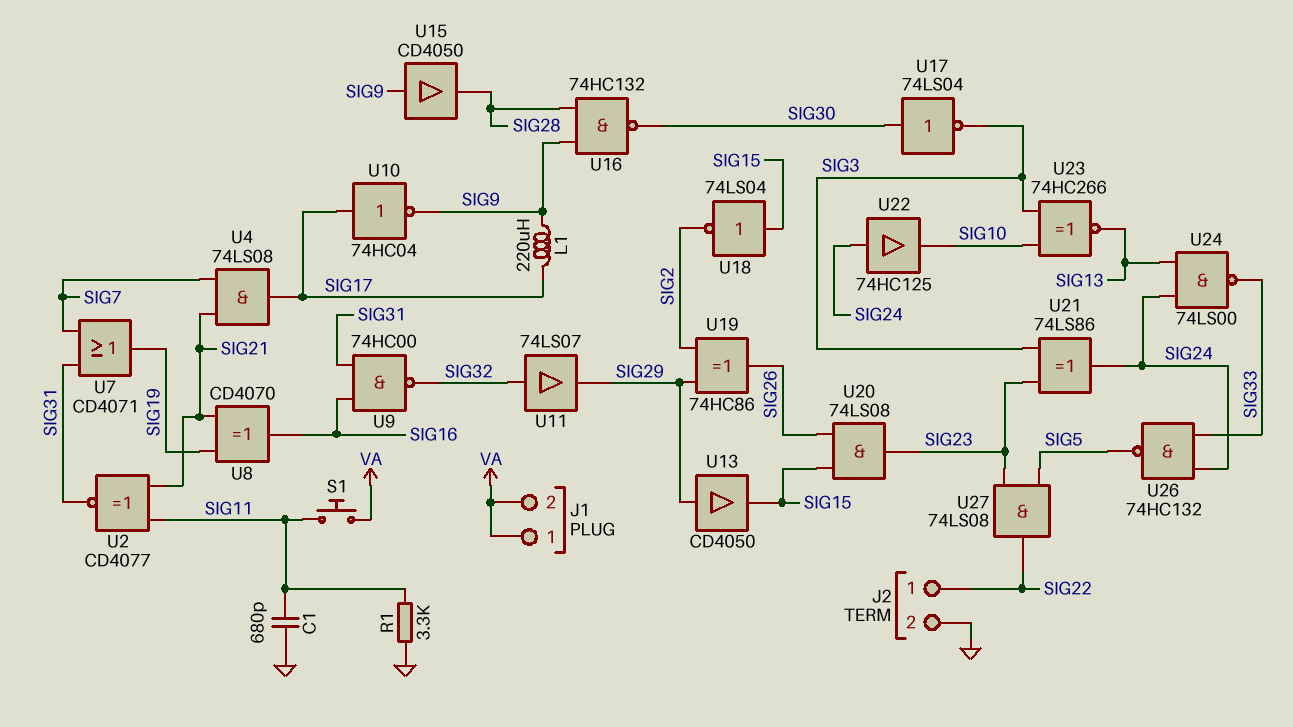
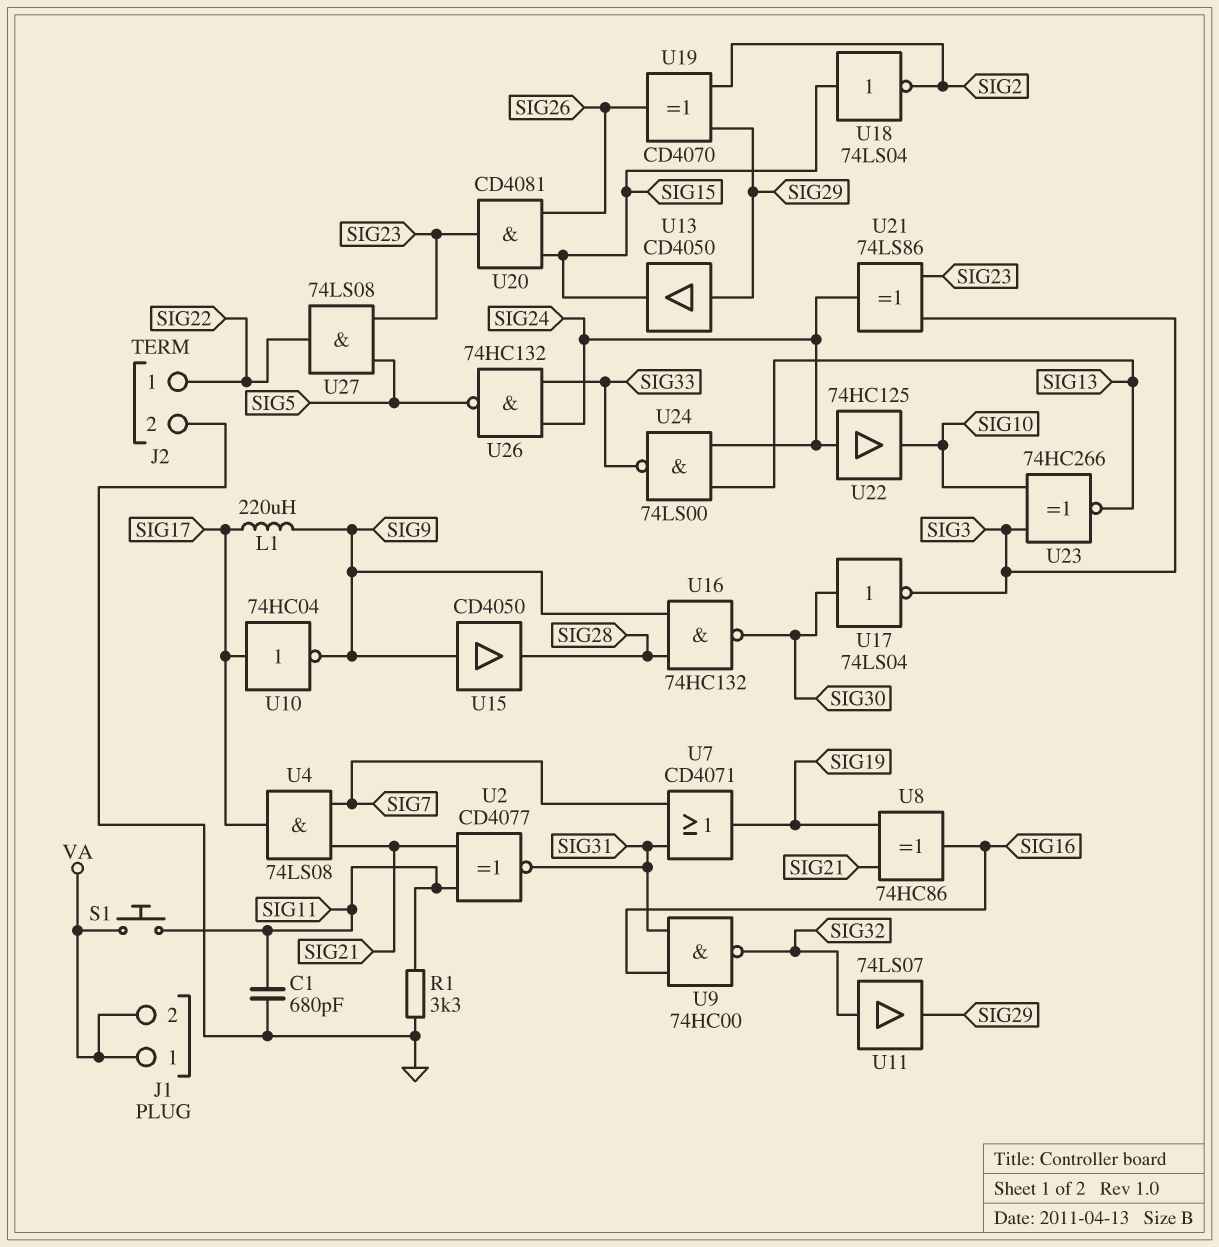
U8: XOR CD4070 (in SIG19, in SIG21, out SIG16) -> XOR 74HC86 (in SIG19, in SIG21, out SIG16)
U19: XOR 74HC86 (in SIG2, in SIG29, out SIG26) -> XOR CD4070 (in SIG2, in SIG29, out SIG26)
U20: AND 74LS08 (in SIG15, in SIG26, out SIG23) -> AND CD4081 (in SIG15, in SIG26, out SIG23)

